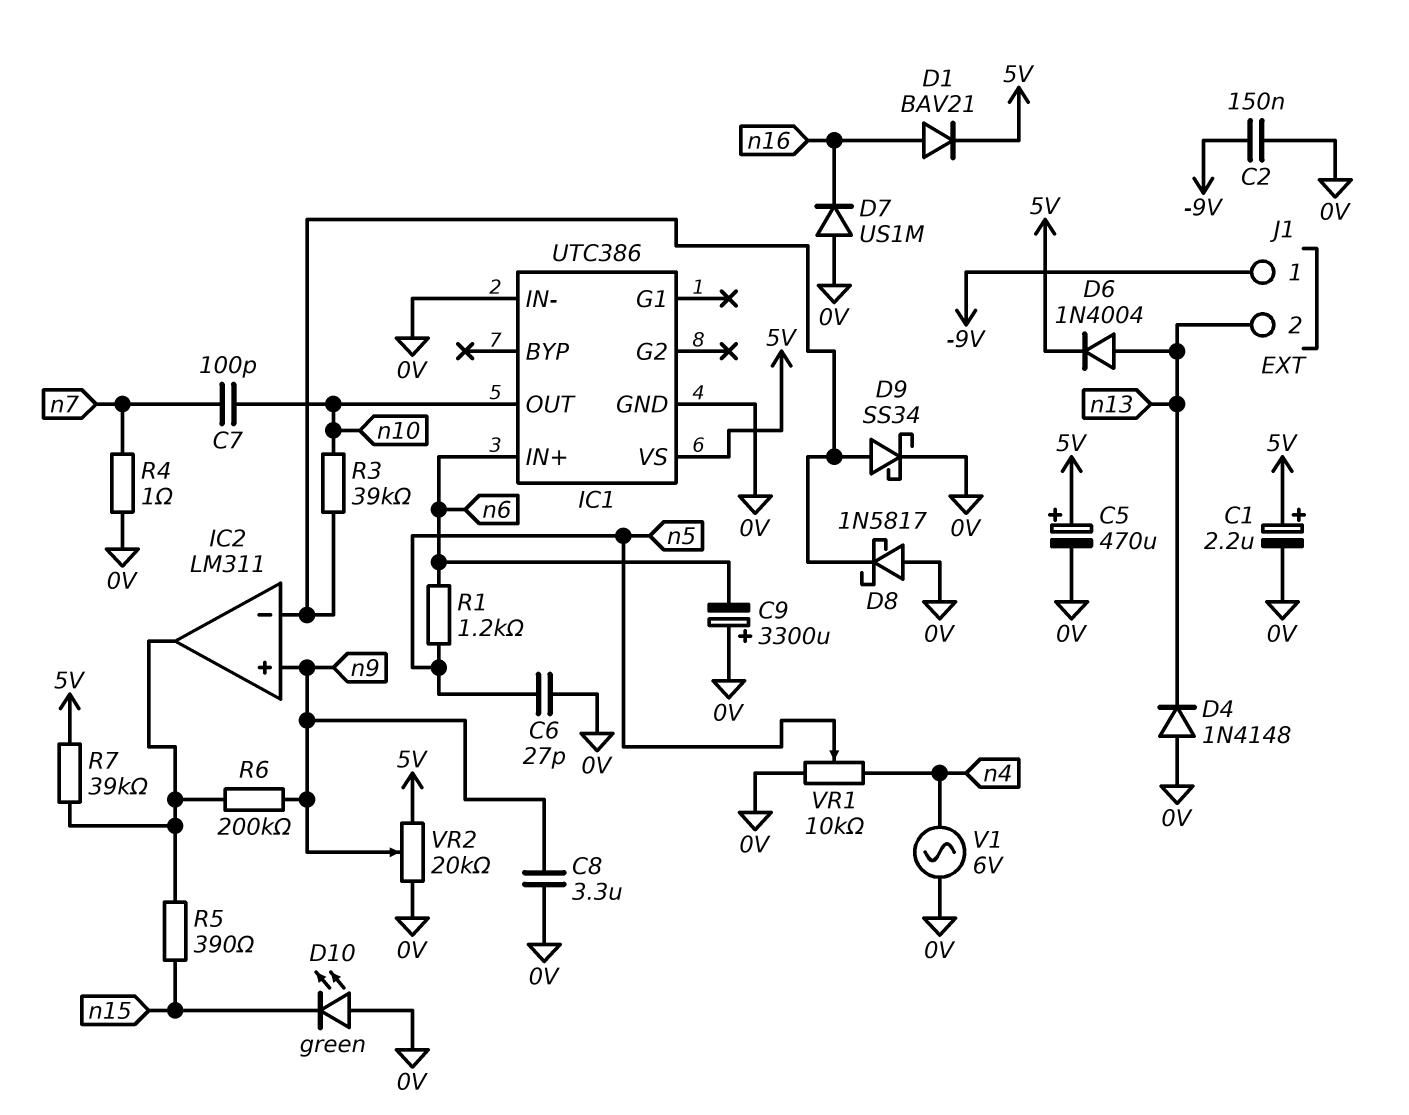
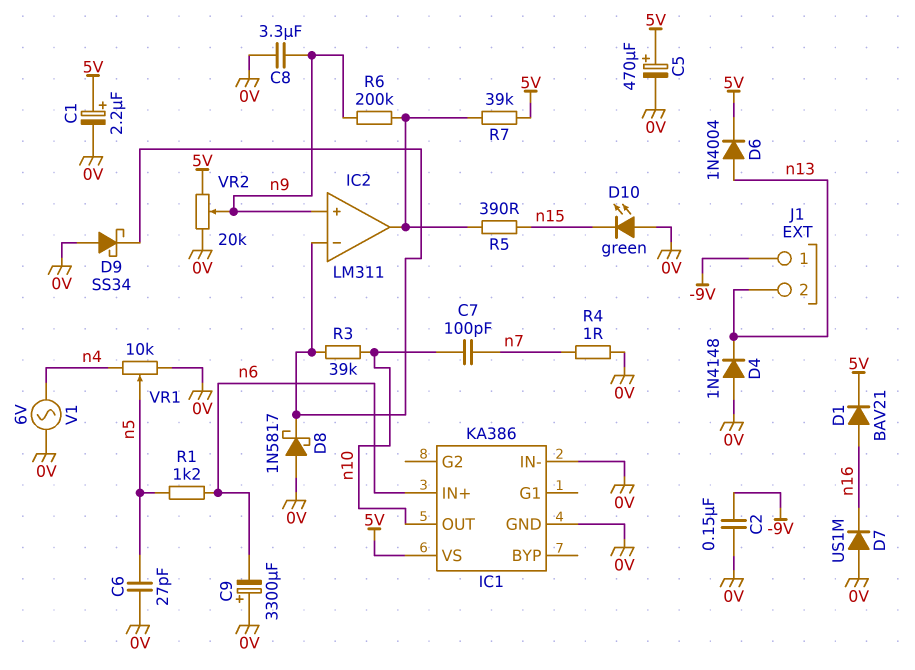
D9: schottky SS34 (A IC2/in-, K 0V) -> schottky SS34 (A 0V, K IC2/in-)
IC1: UTC386 -> KA386

